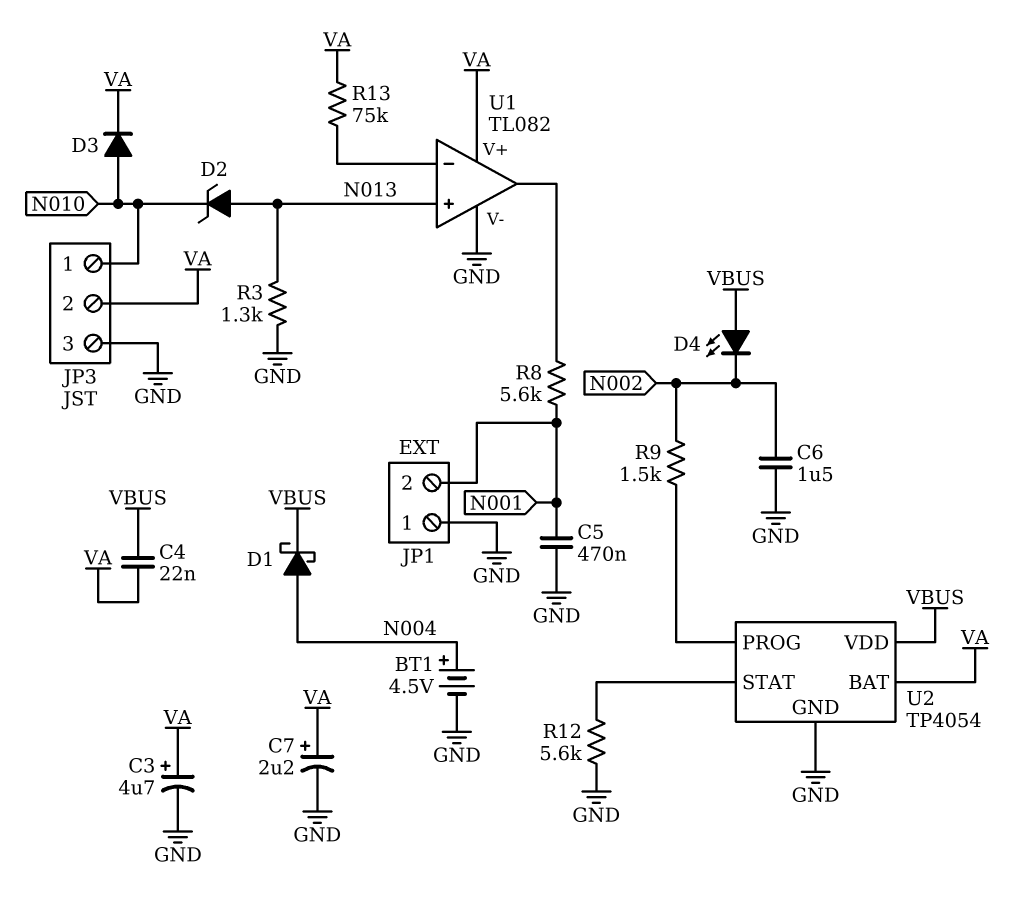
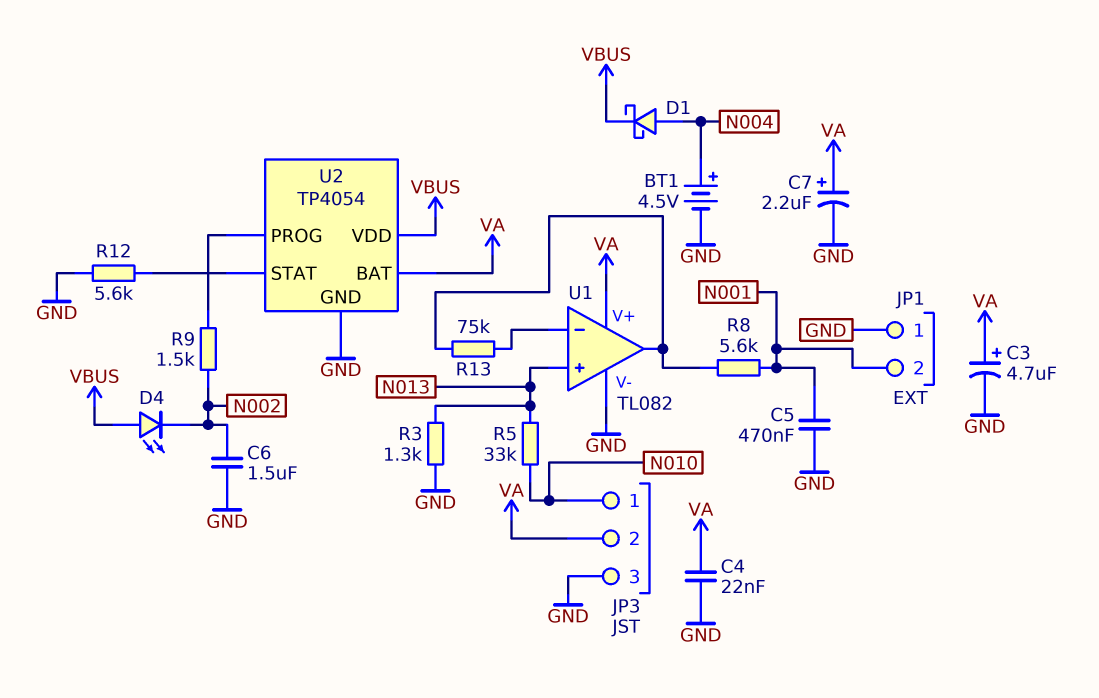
C4: 22nF (VA, VBUS) -> 22nF (GND, VA)
D2: zener (A N013, K N010) -> none
D3: diode (A N010, K VA) -> none
R5: none -> 33k (N010, N013)
R13: 75k (U1/in-, VA) -> 75k (U1/in-, U1/out)

